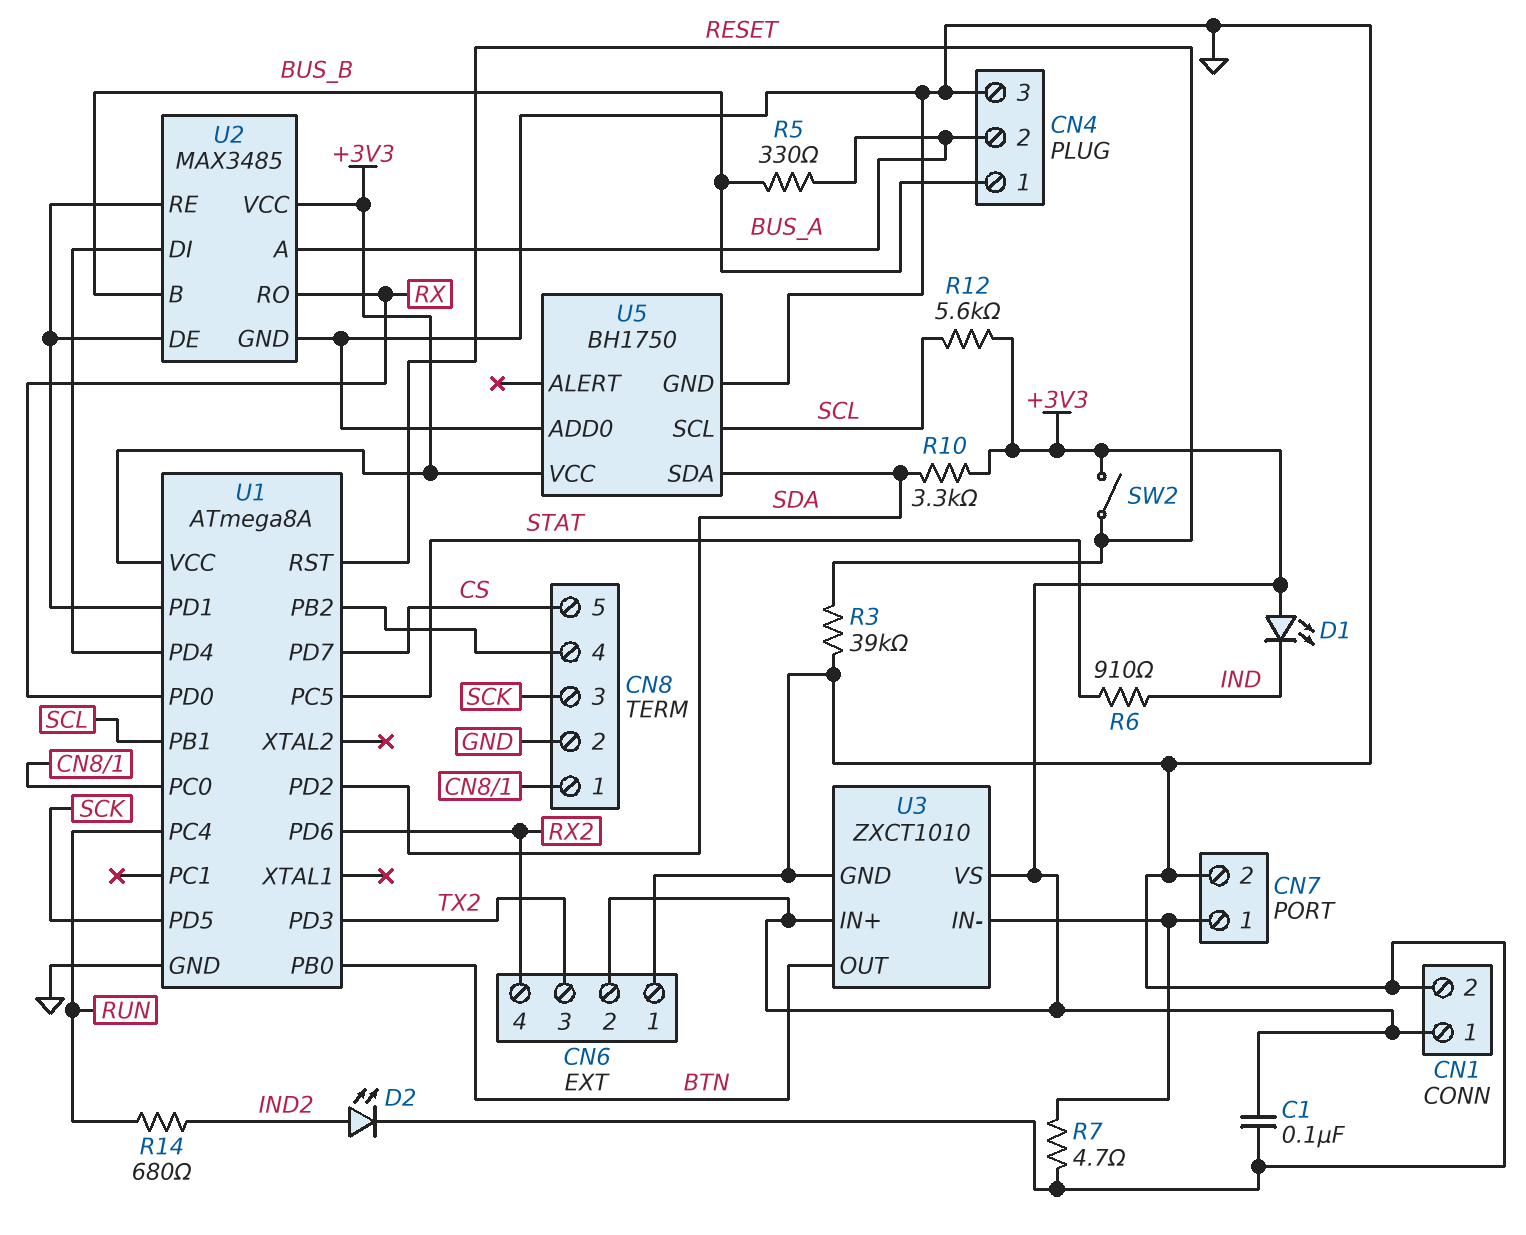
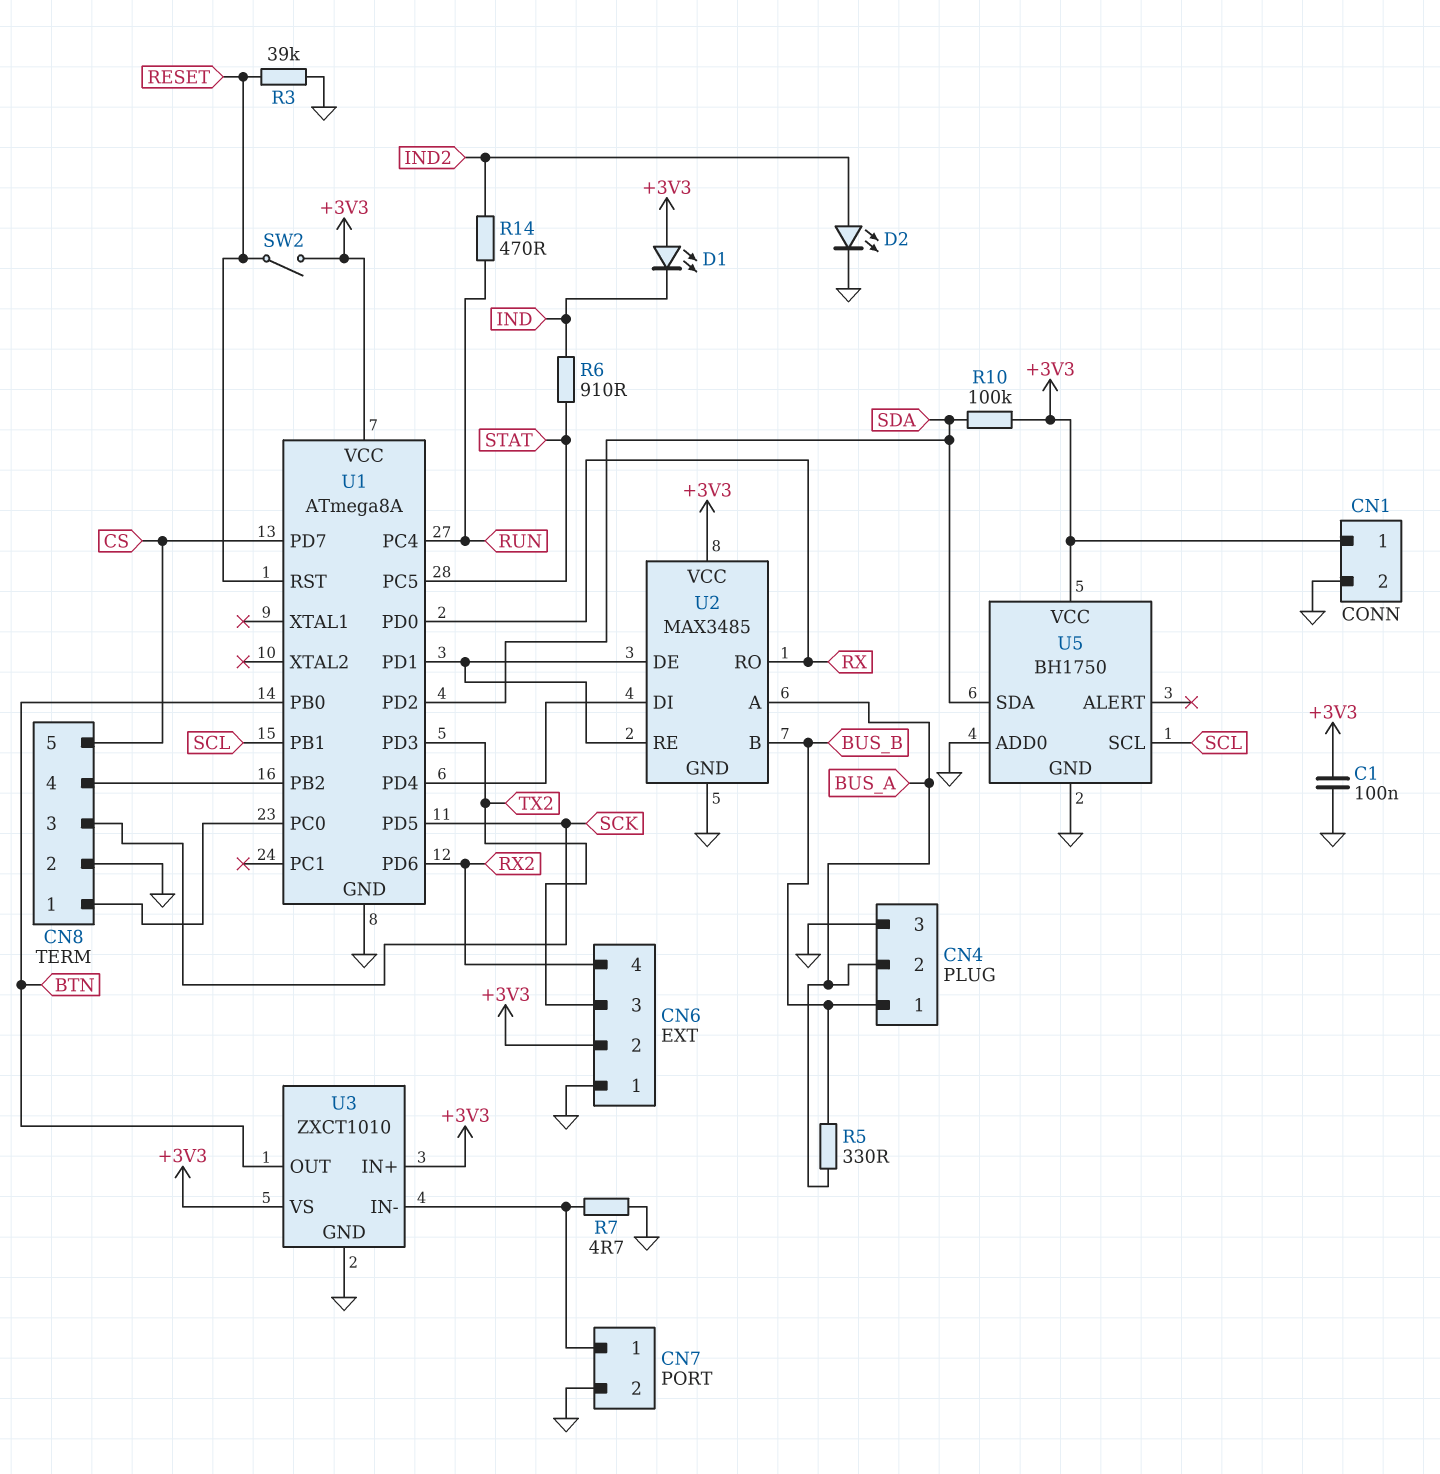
R10: 3.3k (+3V3, SDA) -> 100k (+3V3, SDA)
R12: 5.6k (+3V3, SCL) -> none
R14: 680 (IND2, RUN) -> 470 (IND2, RUN)

